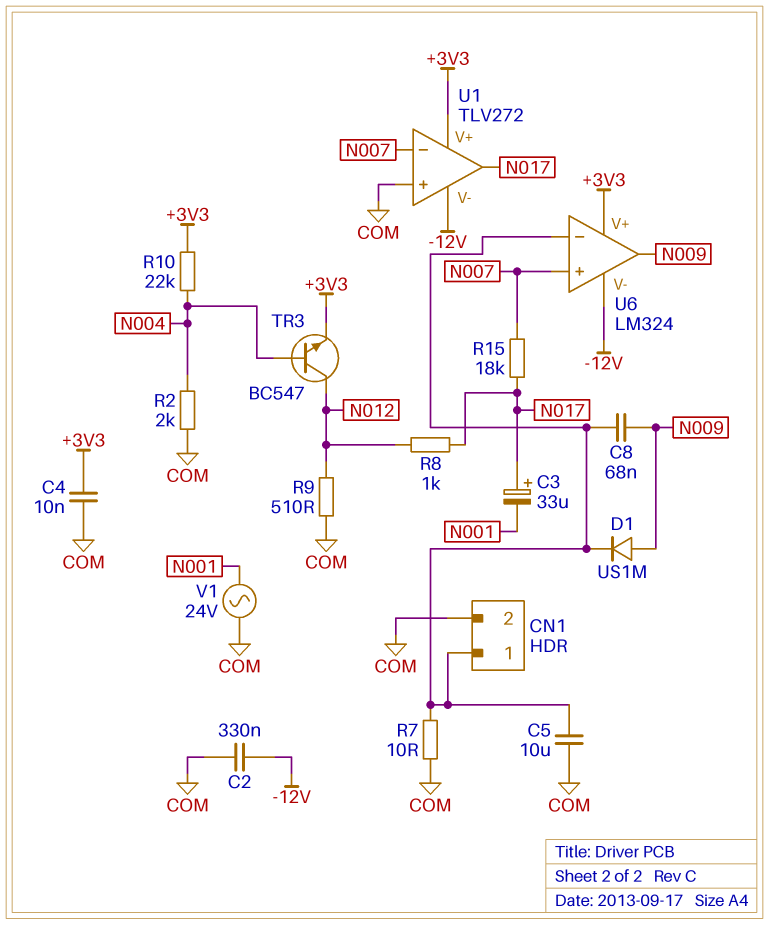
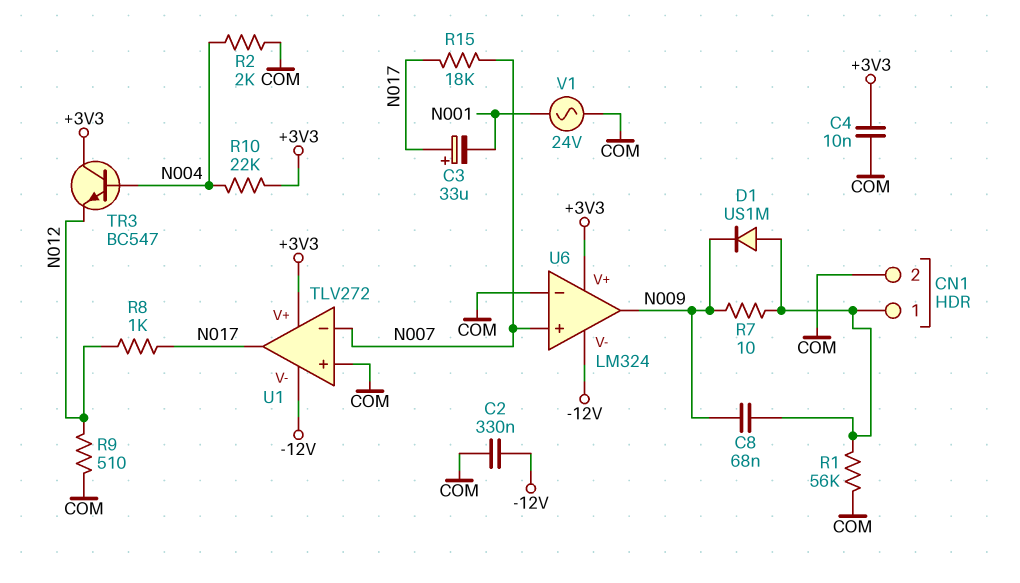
C5: 10uF (CN1/1, COM) -> none
D1: diode US1M (A N009, K CN1/1) -> diode US1M (A CN1/1, K N009)
R1: none -> 56k (CN1/1, COM)
R7: 10 (CN1/1, COM) -> 10 (CN1/1, N009)
TR3: NPN BC547 (B N004, C N012, E +3V3) -> NPN BC547 (B N004, C +3V3, E N012)
U6 pin in-: CN1/1 -> COM

